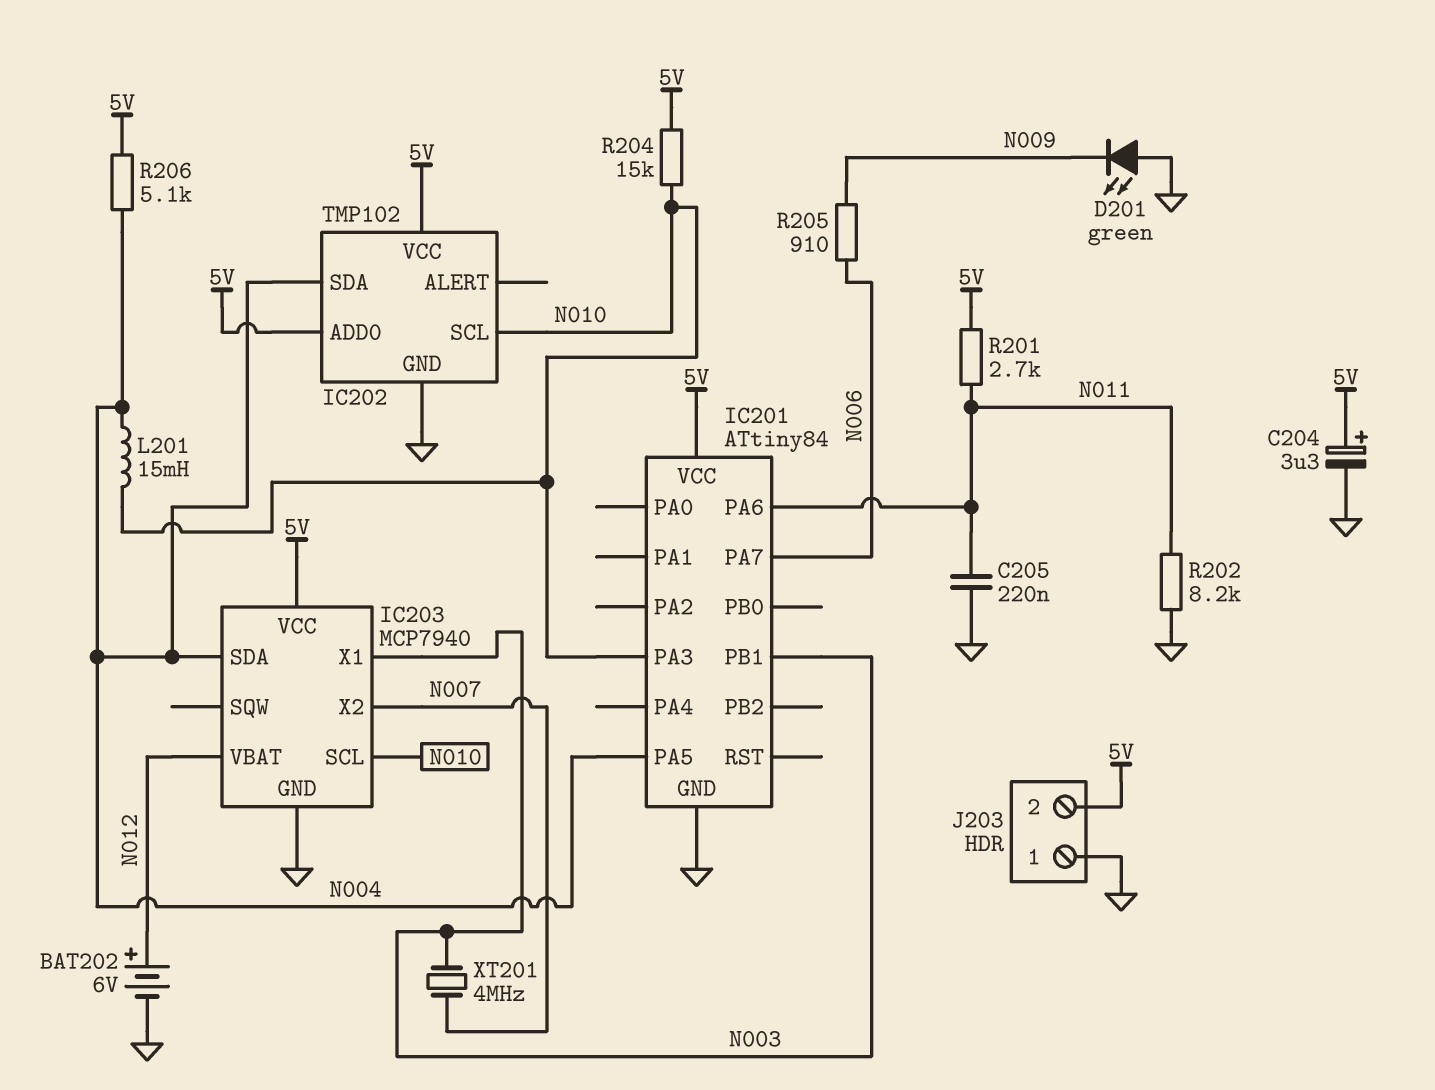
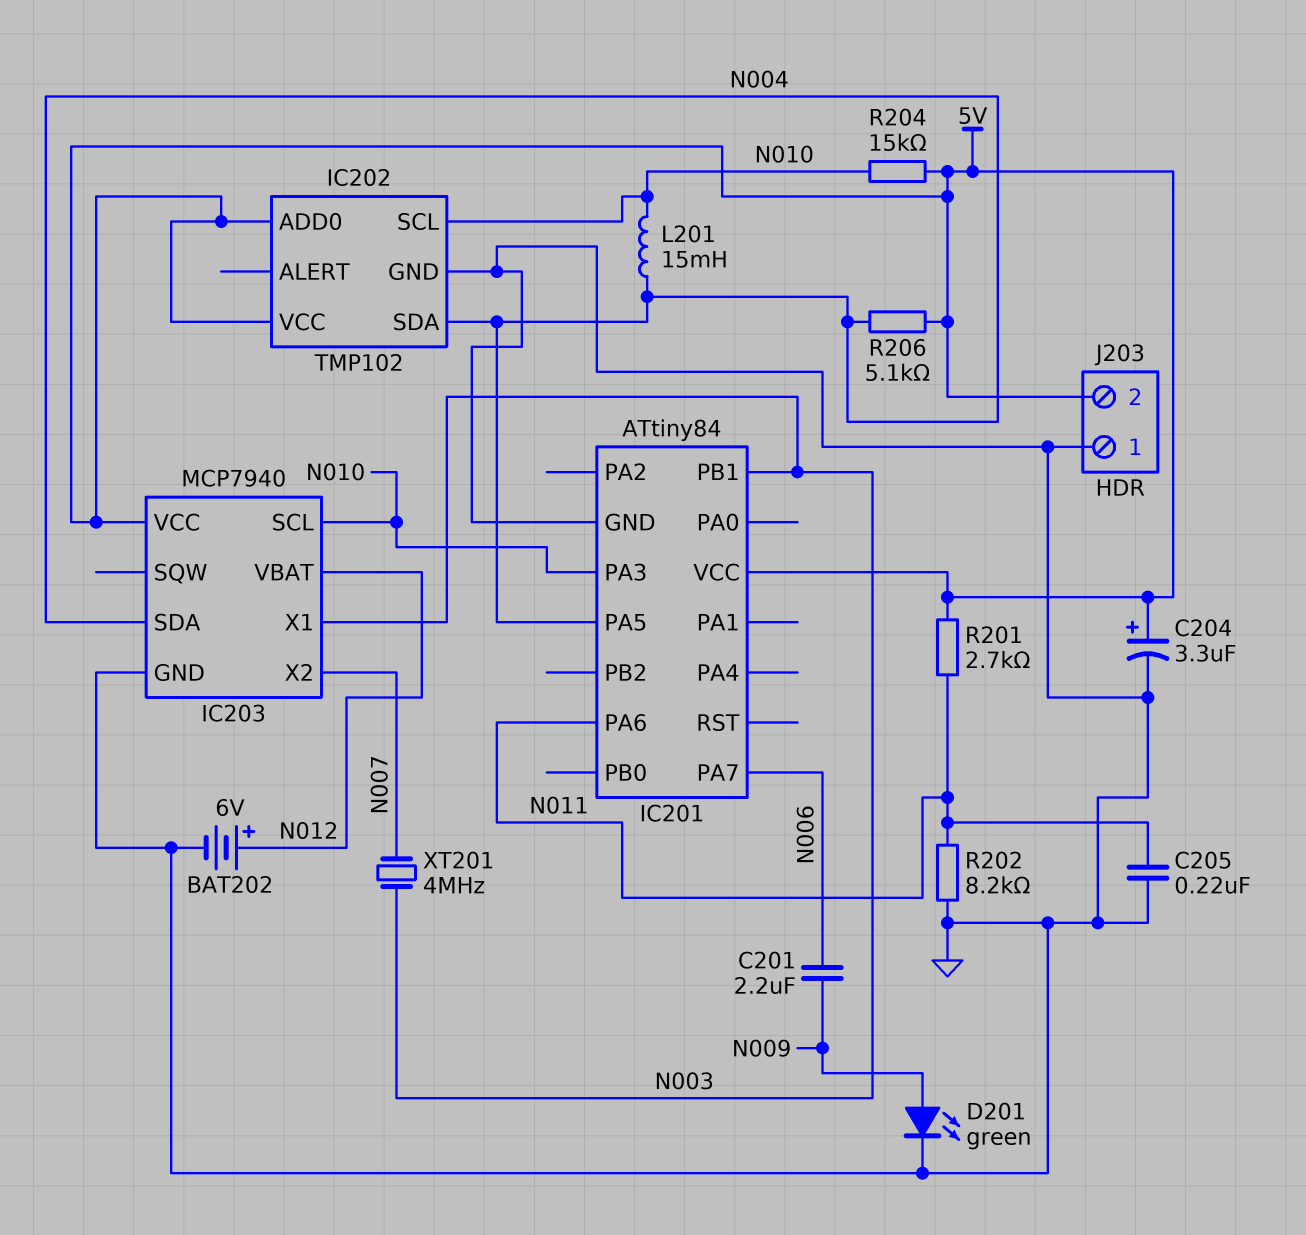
C201: none -> 2.2uF (N006, N009)
D201: LED green (A GND, K N009) -> LED green (A N009, K GND)
R205: 910 (N006, N009) -> none

